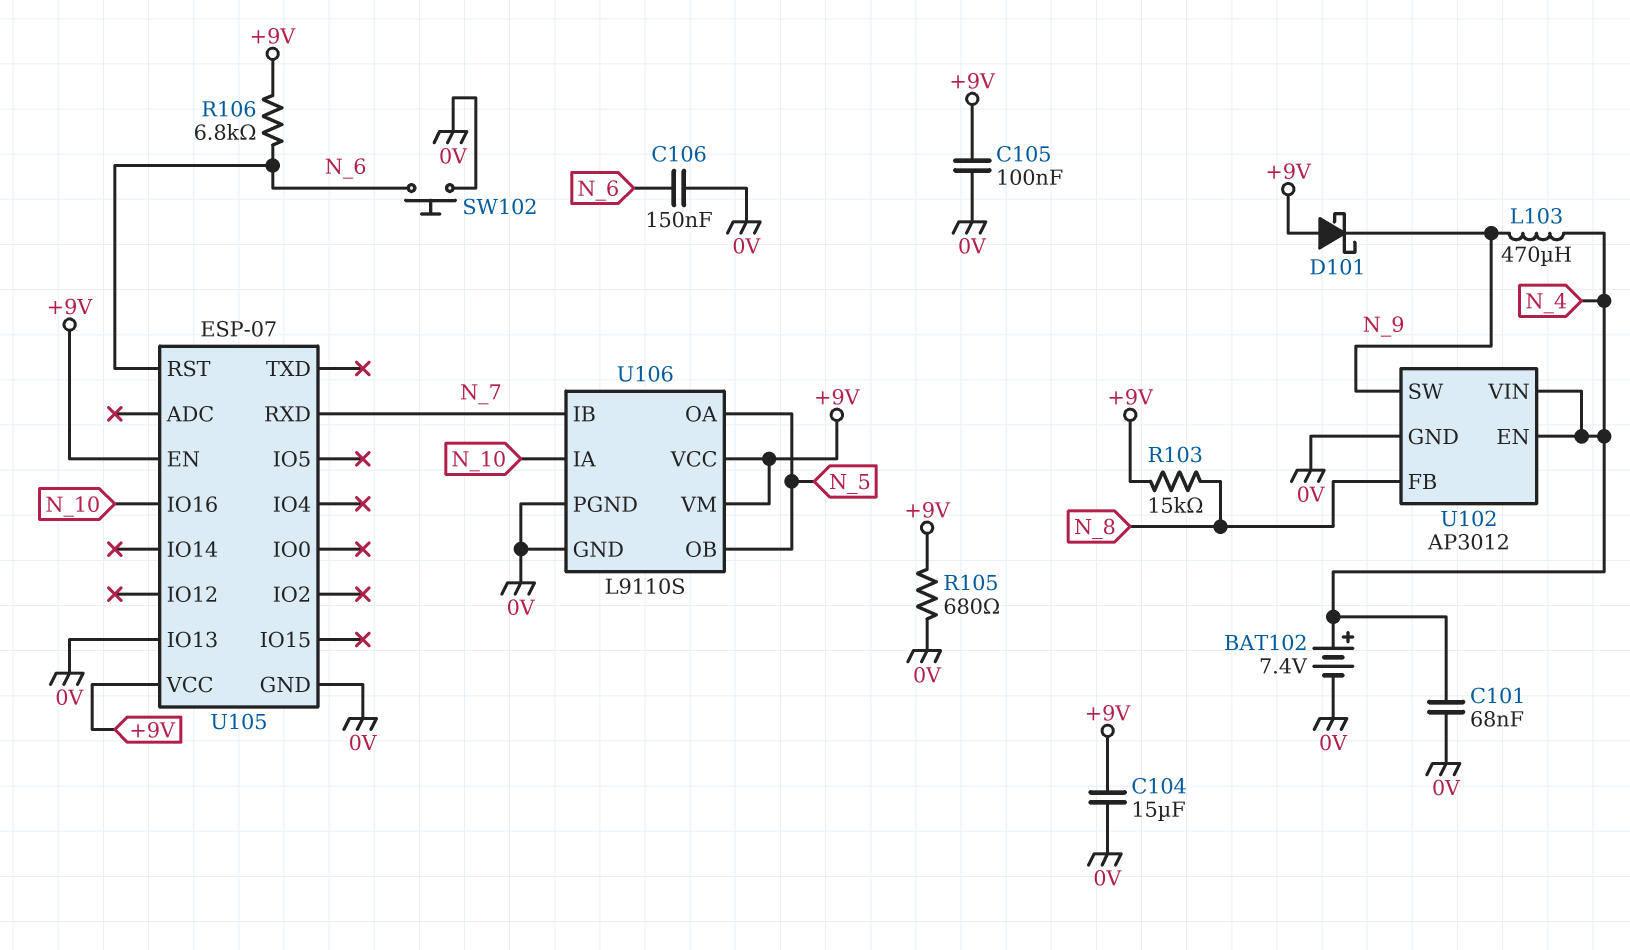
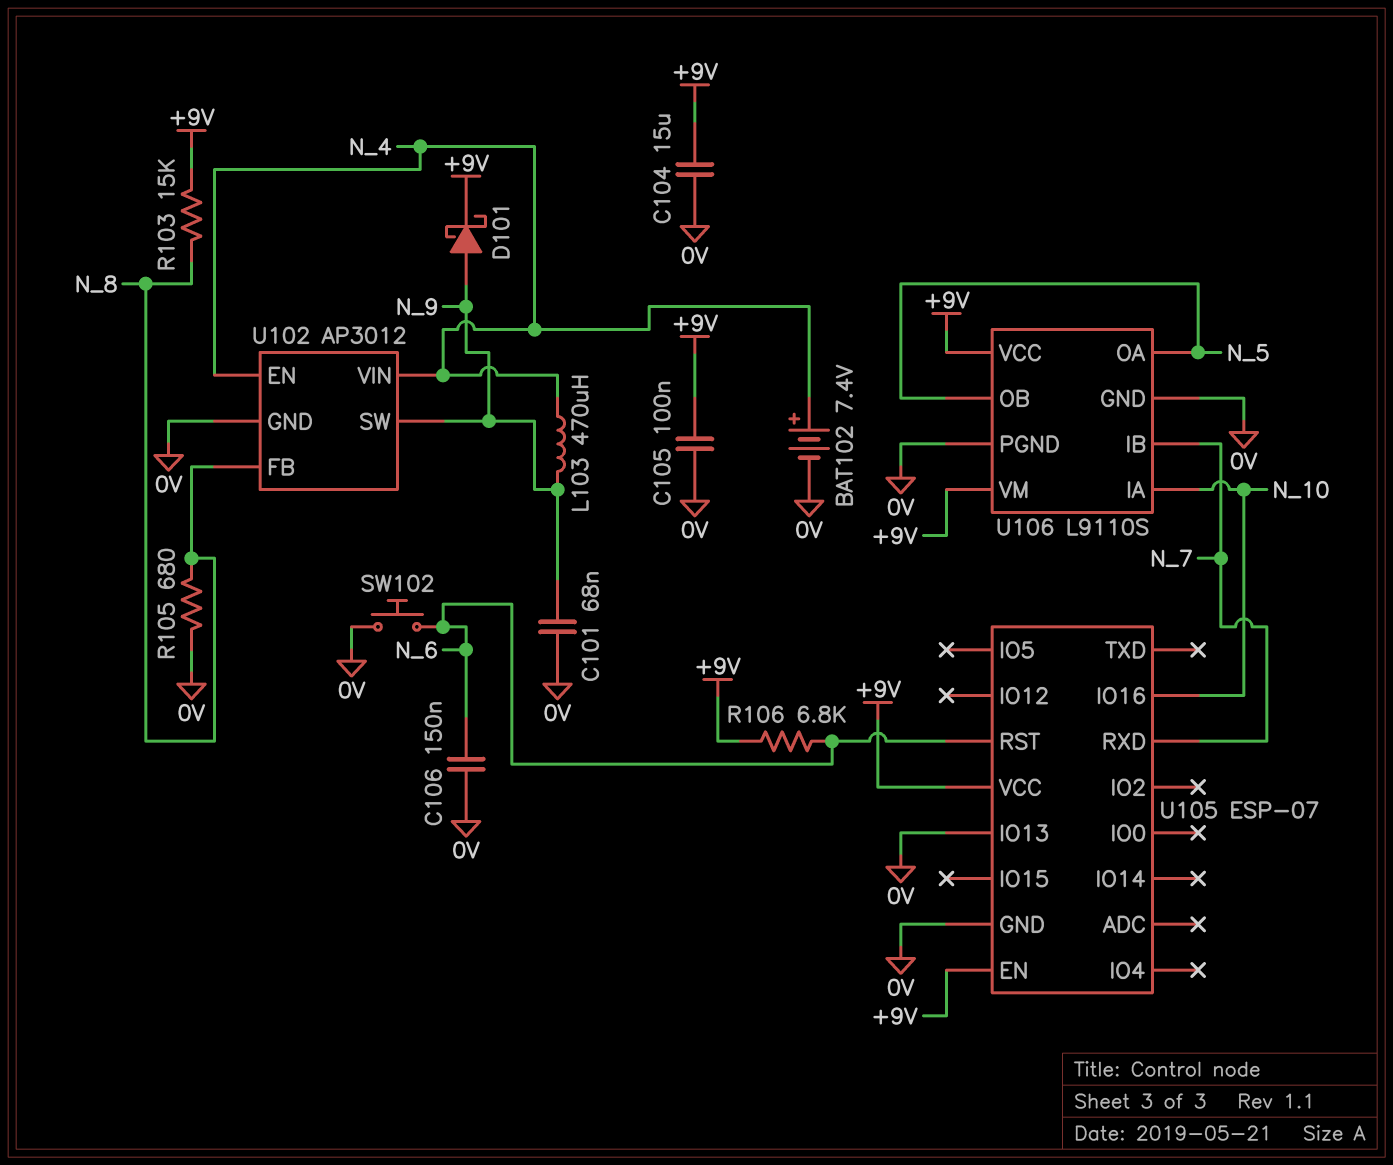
C101: 68nF (0V, N_4) -> 68nF (0V, N_9)
D101: schottky (A +9V, K N_9) -> schottky (A N_9, K +9V)
R105: 680 (+9V, 0V) -> 680 (0V, N_8)

